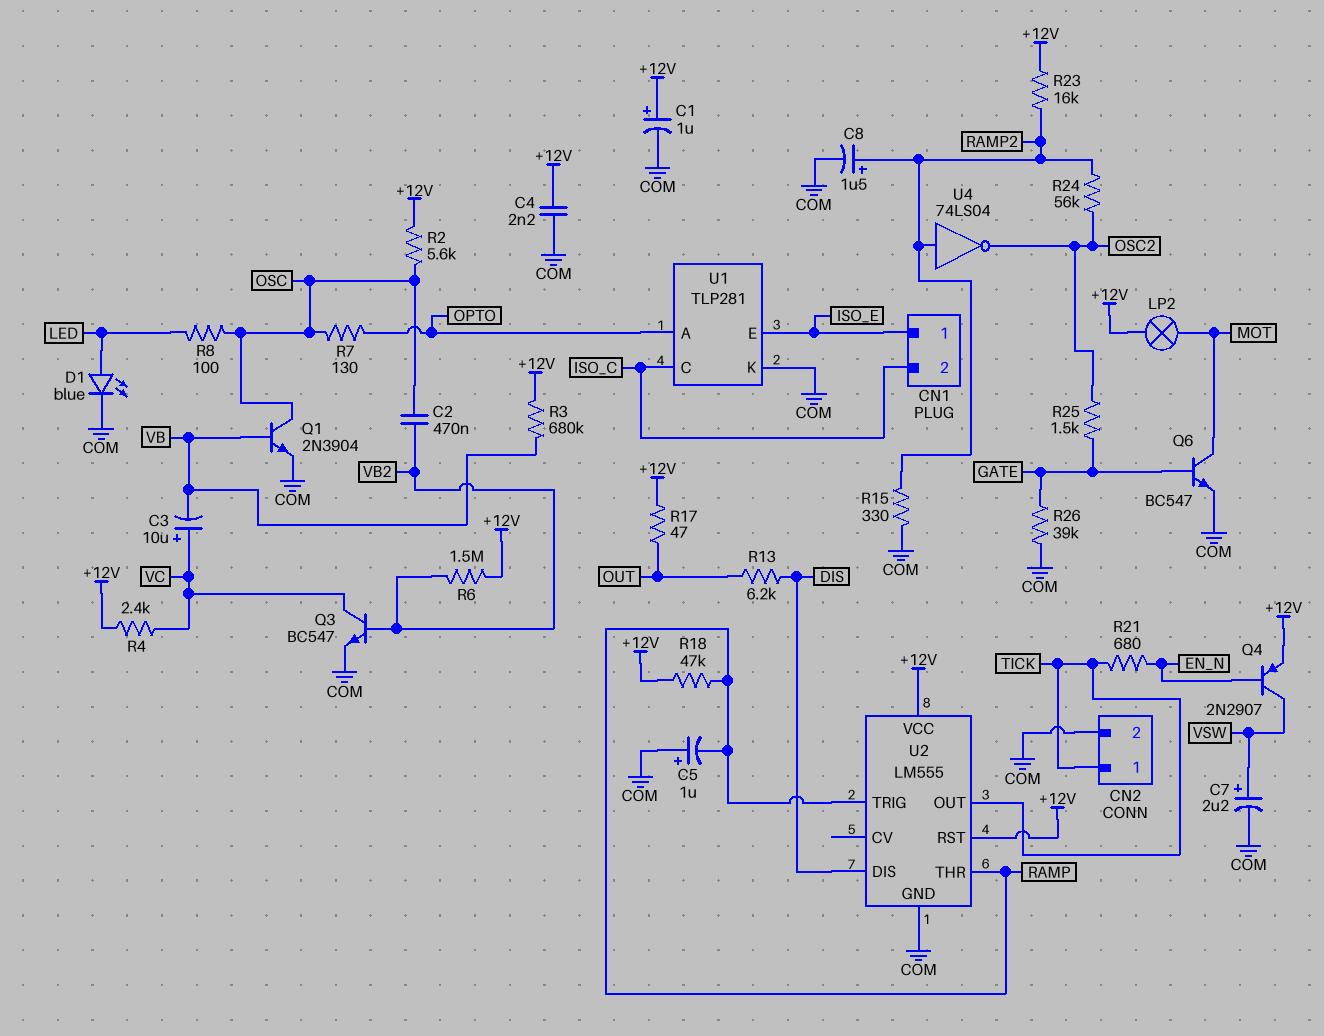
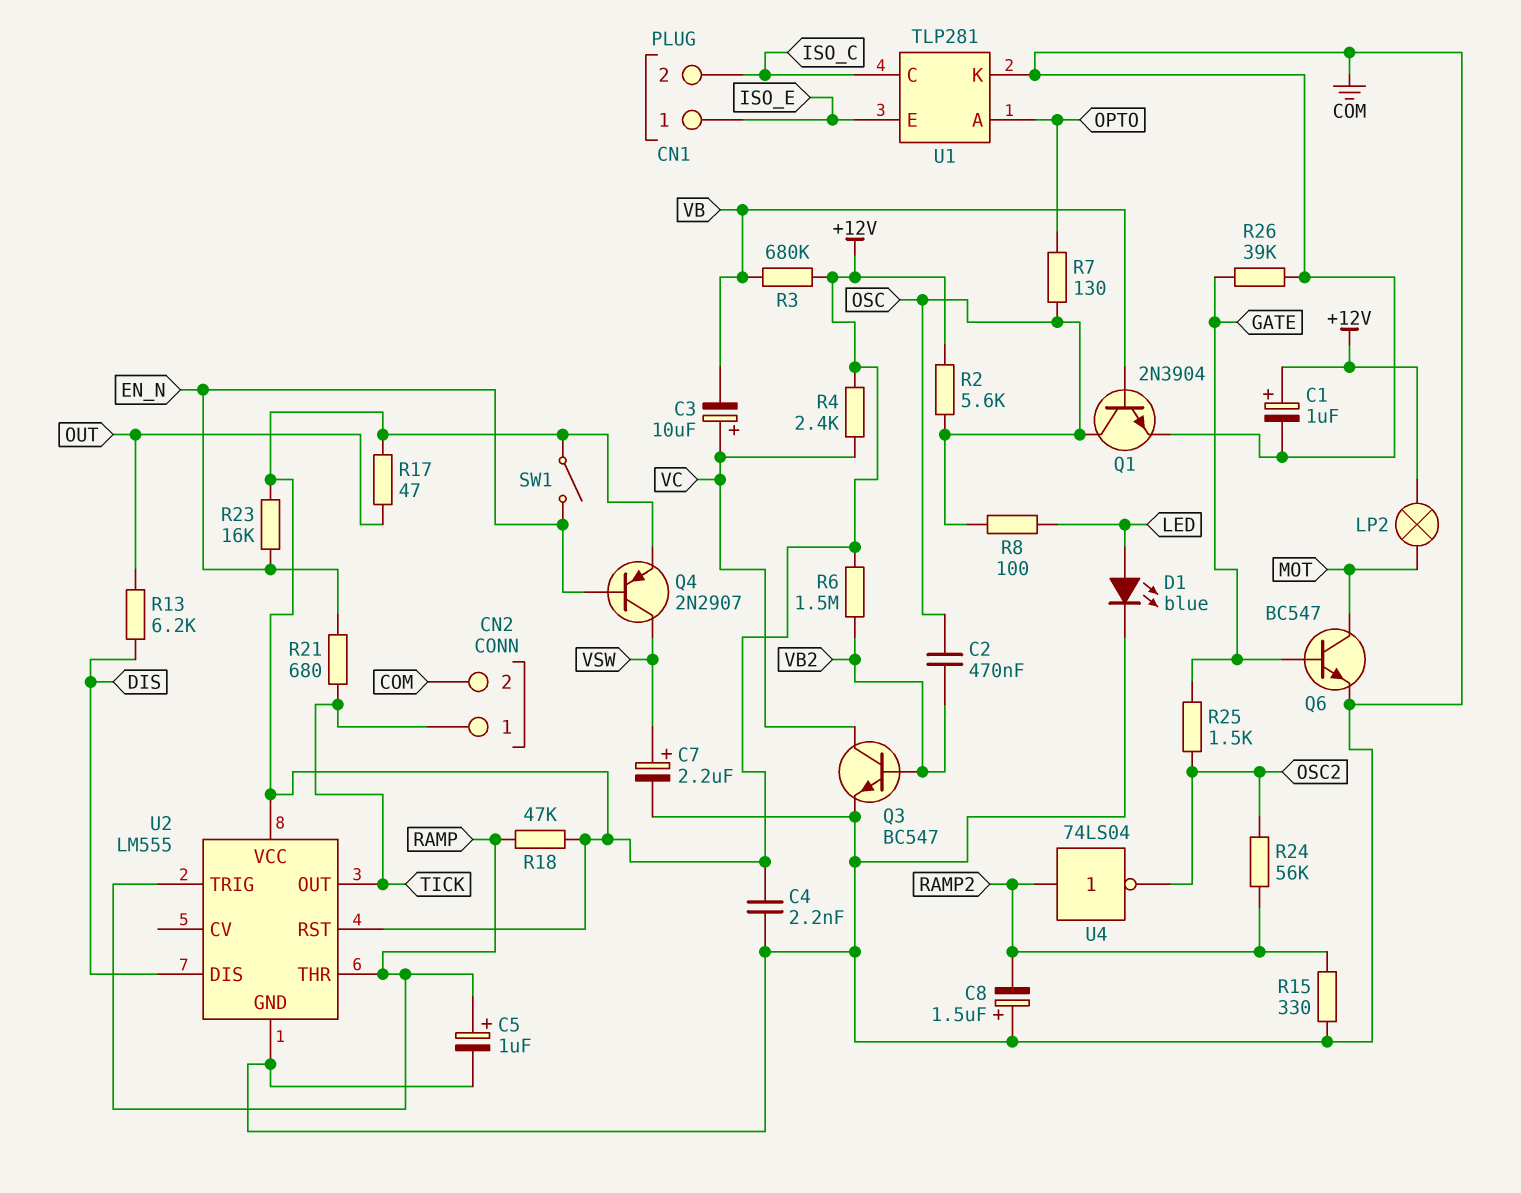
C5: 1uF (plus COM, minus RAMP) -> 1uF (plus RAMP, minus COM)
C8: 1.5uF (plus RAMP2, minus COM) -> 1.5uF (plus COM, minus RAMP2)
R23: 16k (+12V, RAMP2) -> 16k (+12V, EN_N)
SW1: none -> switch (+12V, EN_N)

